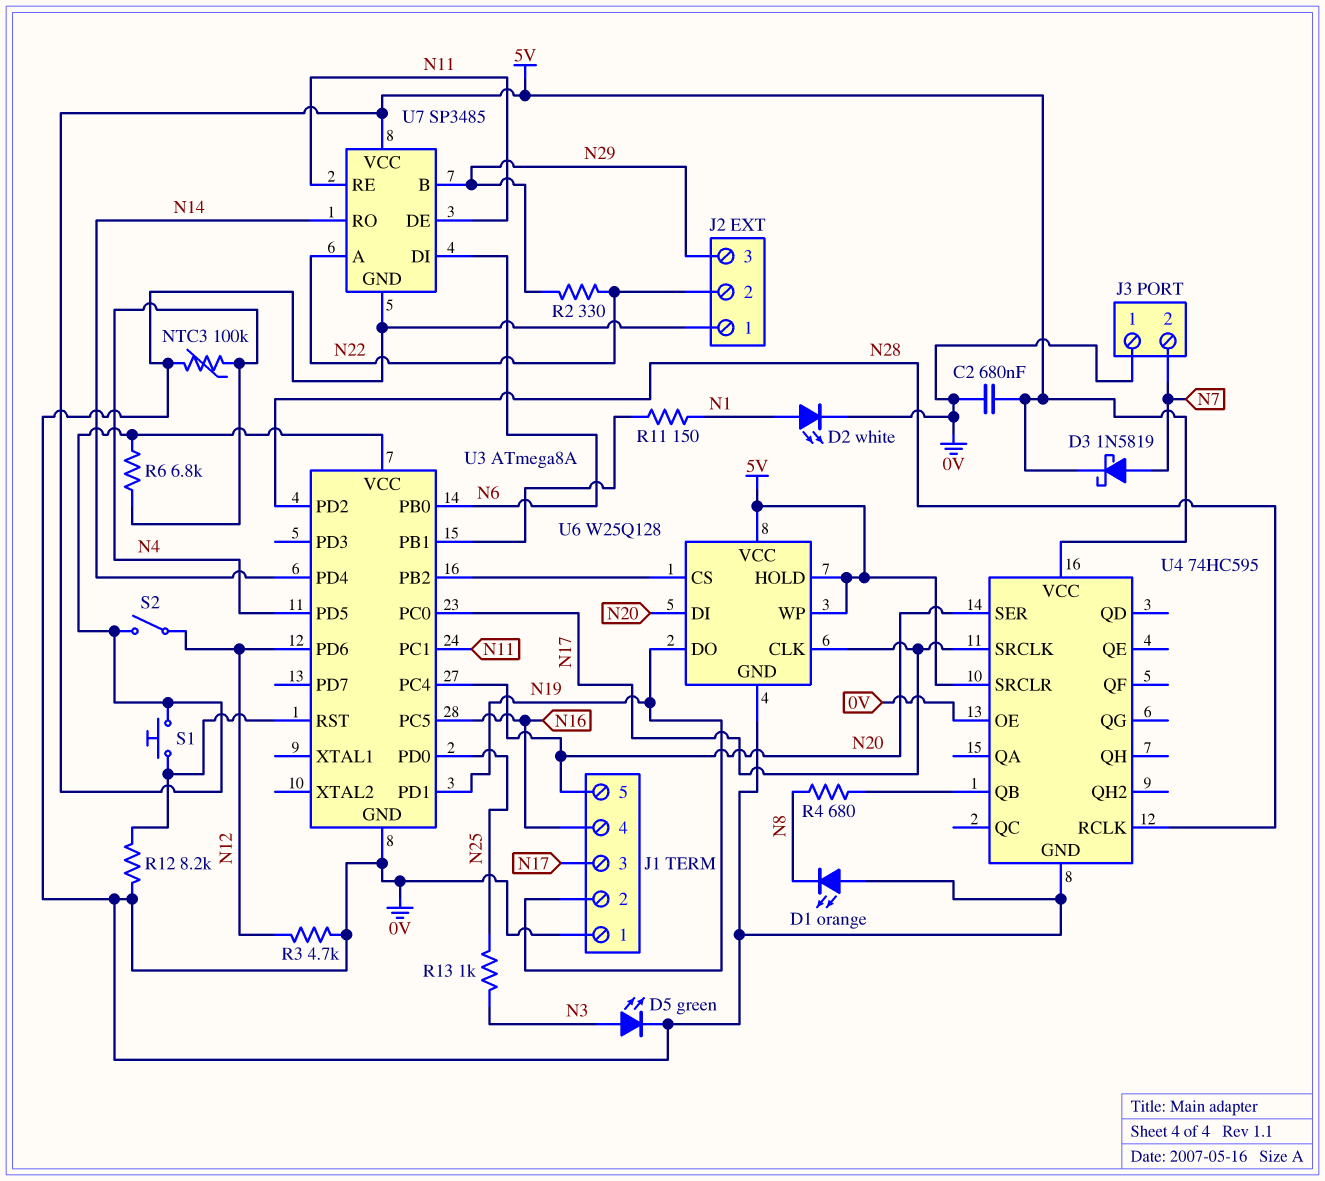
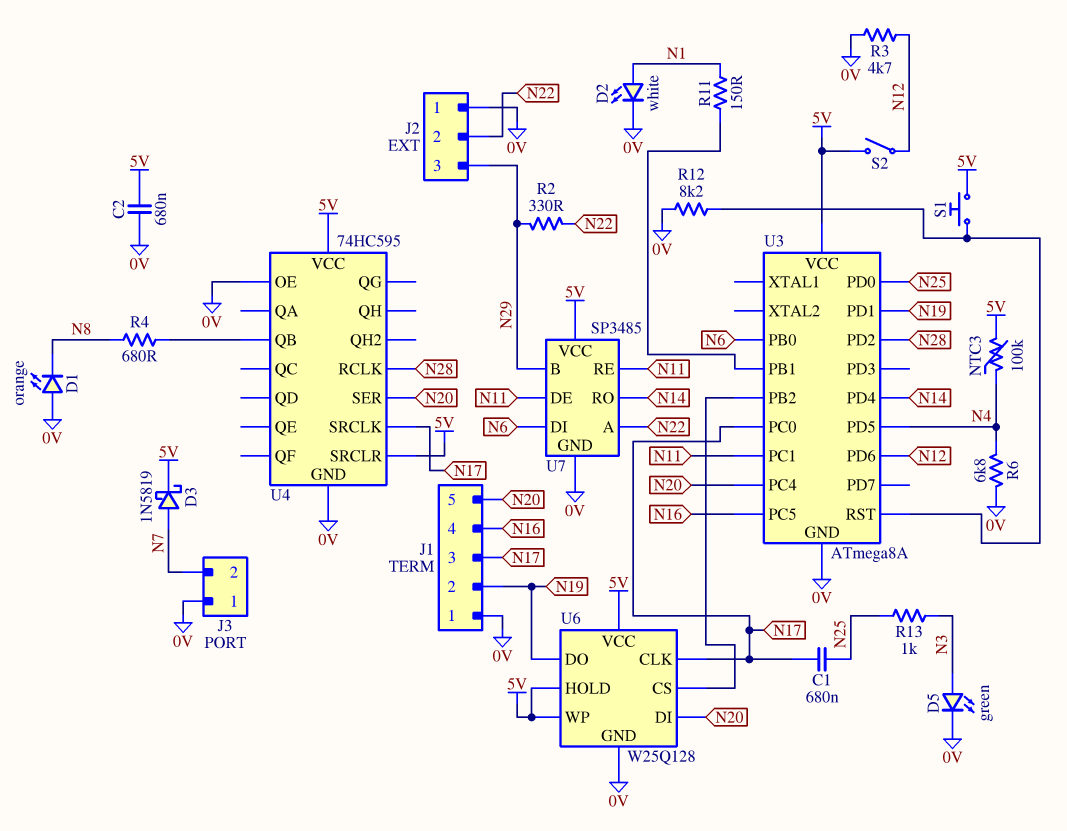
C1: none -> 680nF (N17, N25)
NTC3: 100k (0V, N4) -> 100k (5V, N4)
R6: 6.8k (5V, N4) -> 6.8k (0V, N4)

